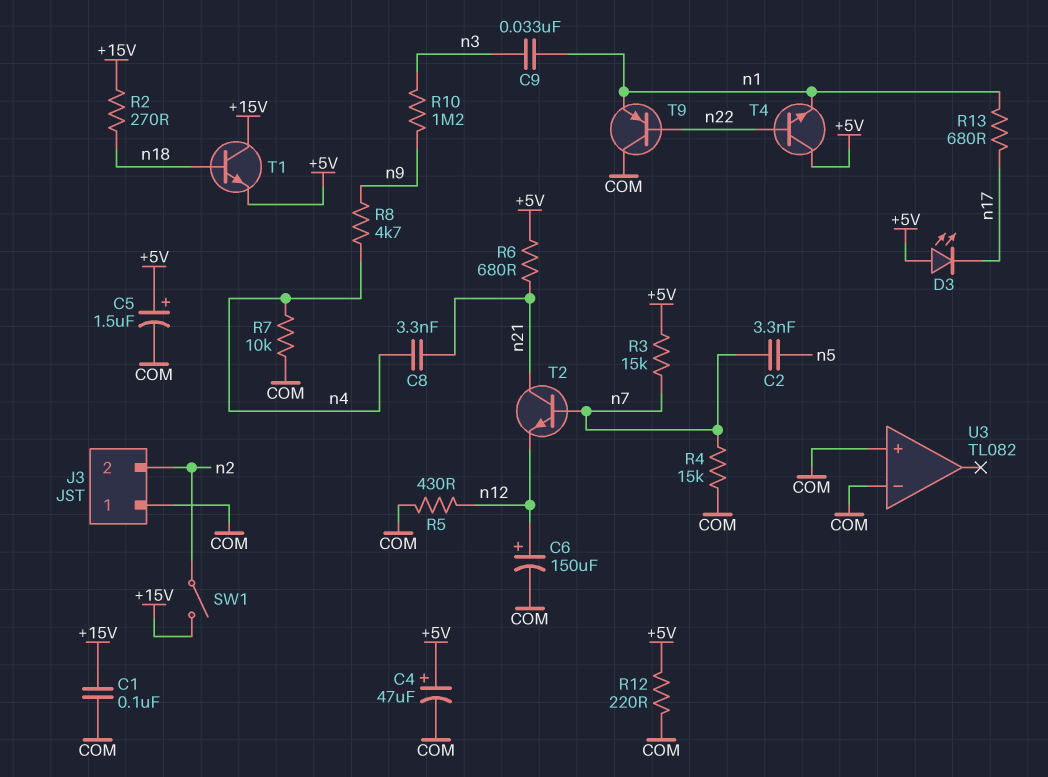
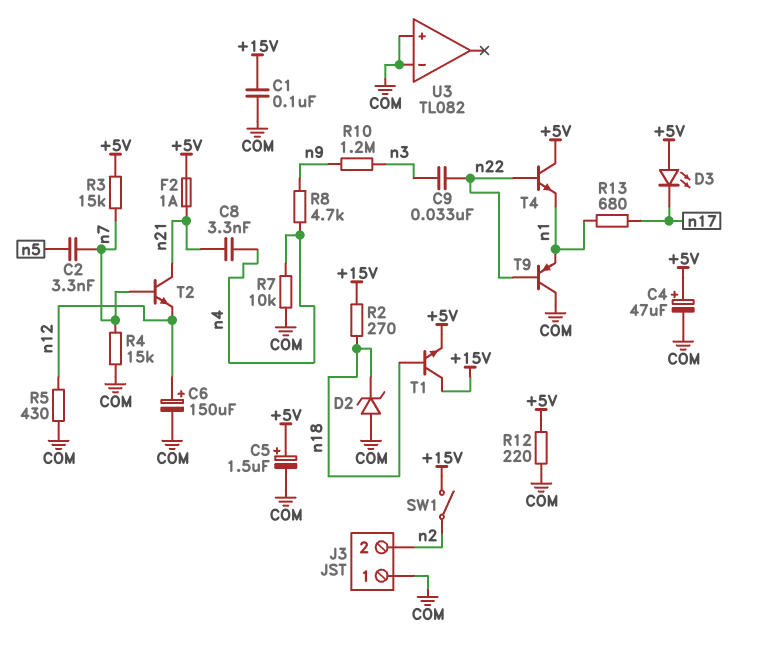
C9: 33nF (n1, n3) -> 33nF (n3, n22)
D2: none -> zener (A COM, K n18)
F2: none -> 1A (+5V, n21)
R6: 680 (+5V, n21) -> none

